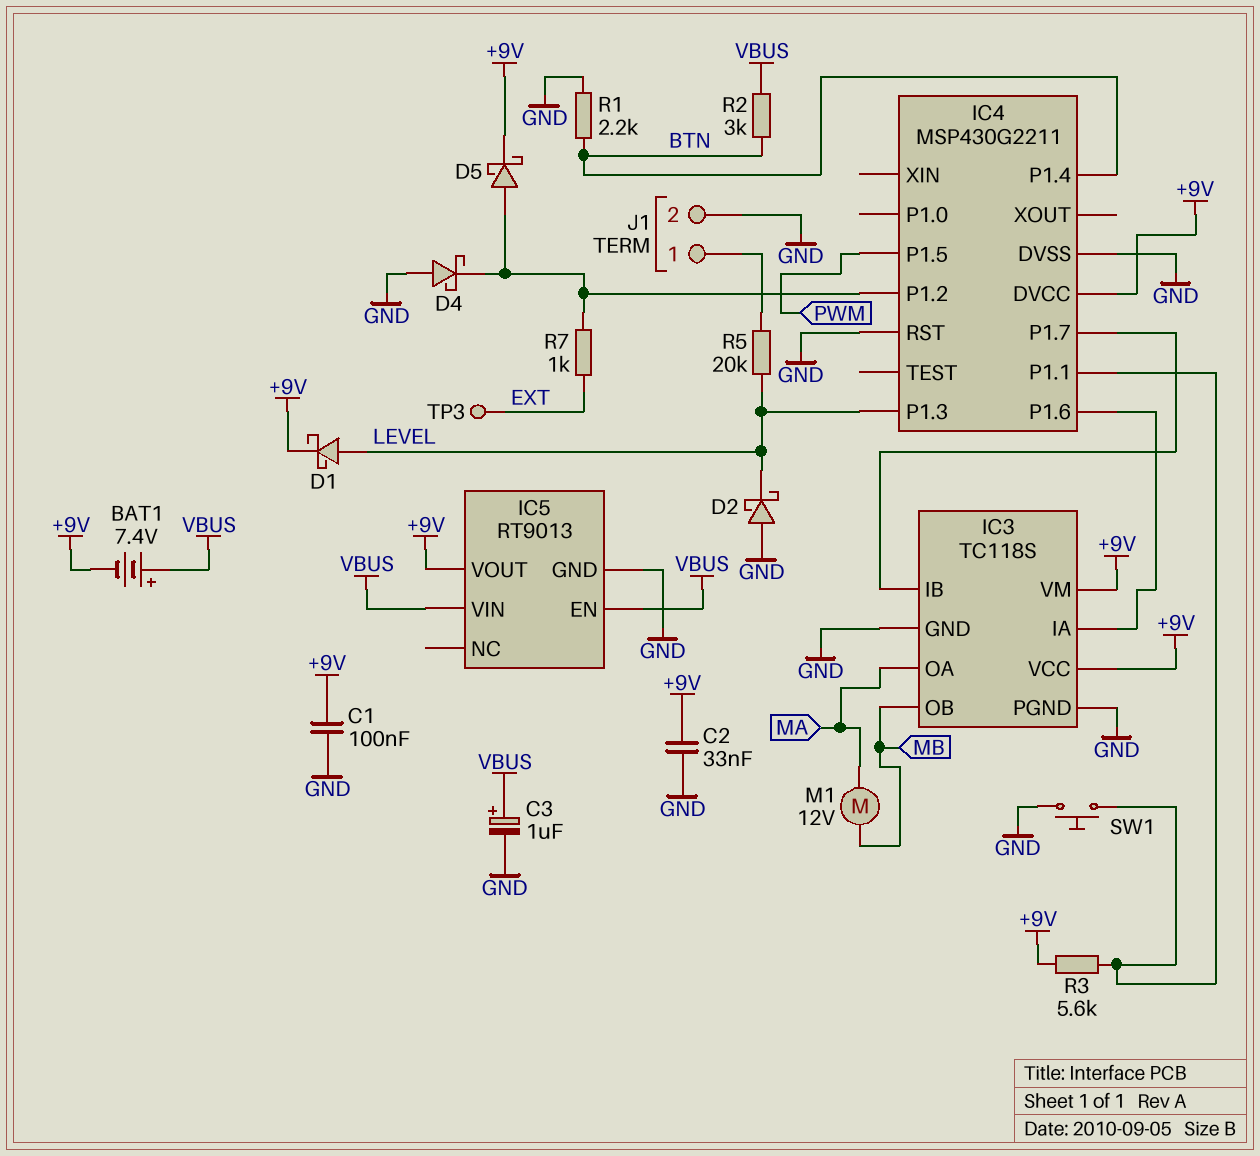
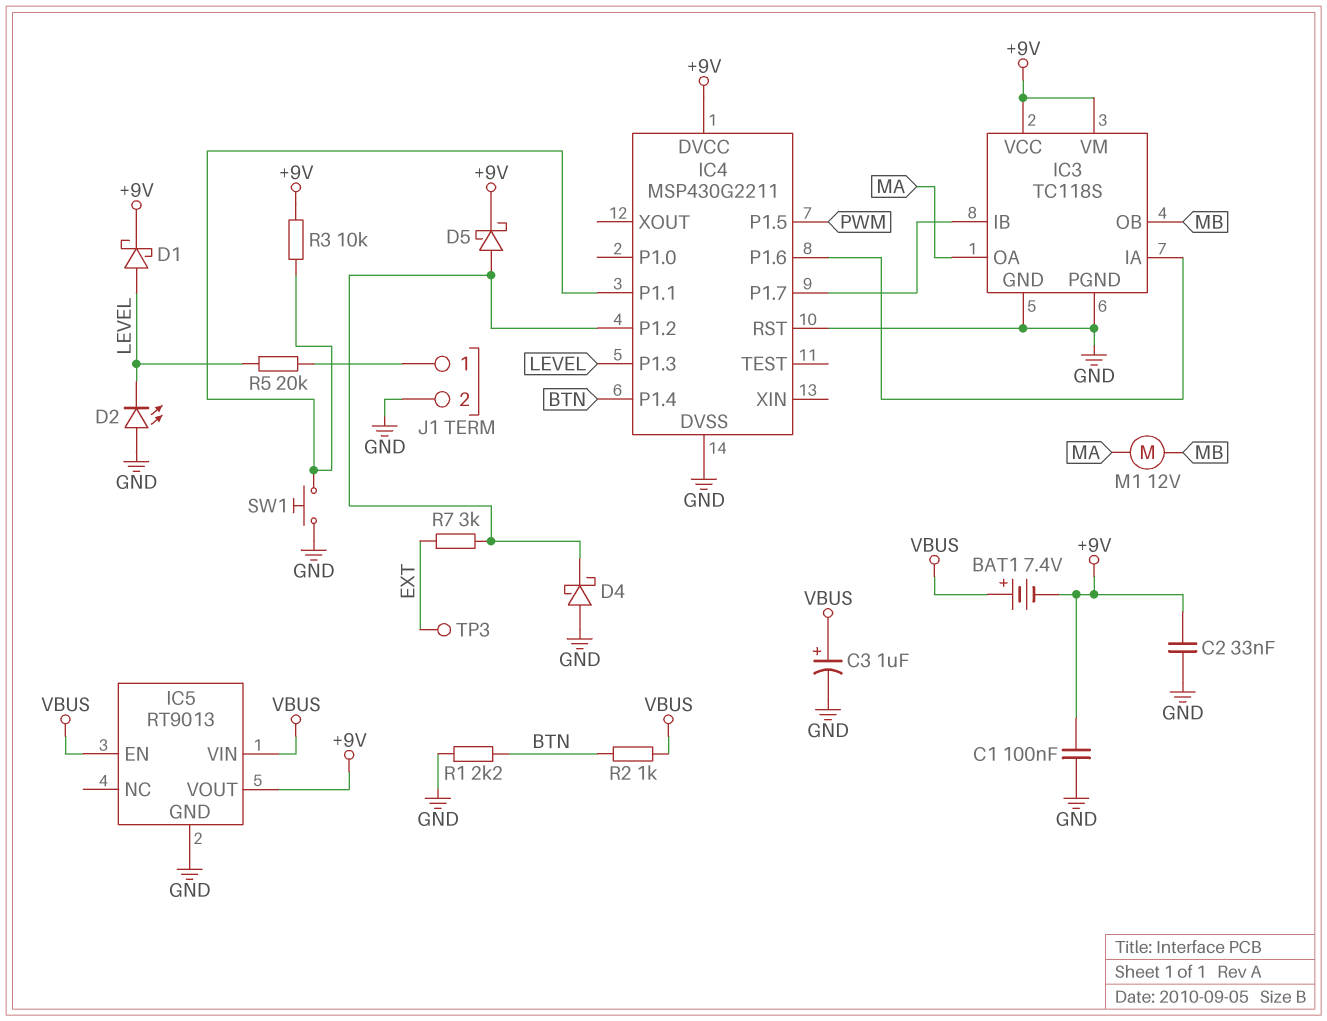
D2: schottky (A GND, K LEVEL) -> LED (A GND, K LEVEL)
R2: 3k (BTN, VBUS) -> 1k (BTN, VBUS)
R3: 5.6k (+9V, IC4/P1.1) -> 10k (+9V, IC4/P1.1)
R7: 1k (EXT, IC4/P1.2) -> 3k (EXT, IC4/P1.2)

